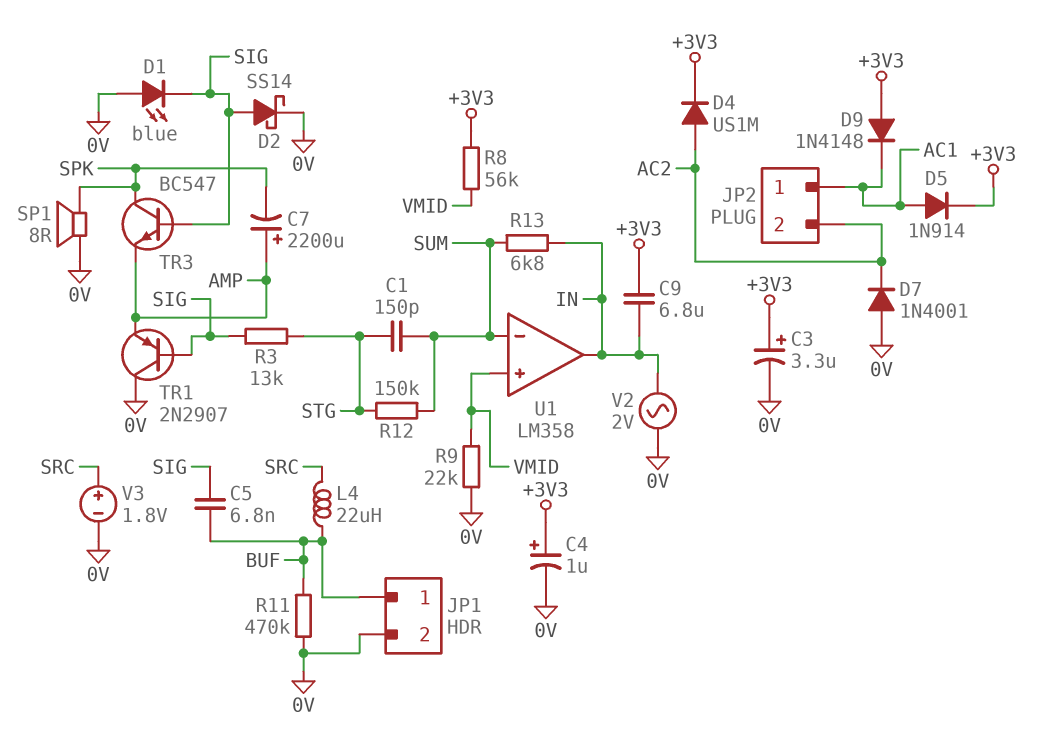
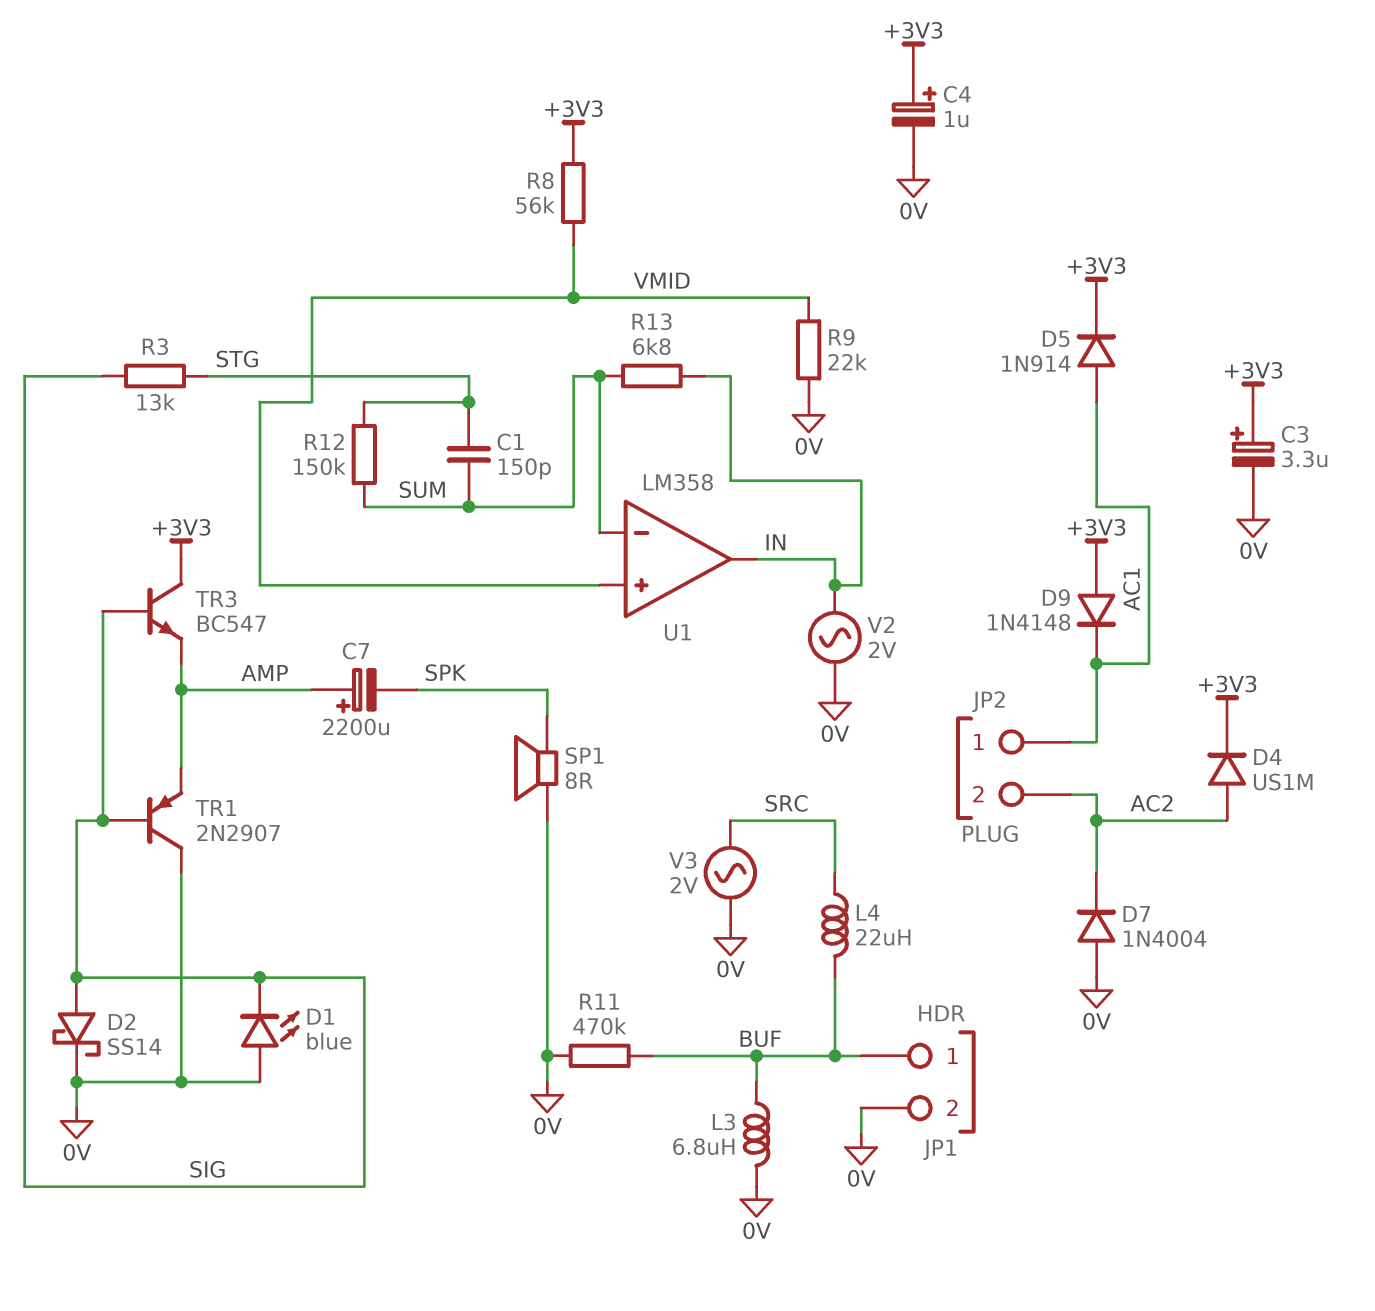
C5: 6.8nF (BUF, SIG) -> none
C9: 6.8uF (+3V3, IN) -> none
D7: diode 1N4001 (A 0V, K AC2) -> diode 1N4004 (A 0V, K AC2)
L3: none -> 6.8uH (0V, BUF)
TR3: NPN BC547 (B SIG, C SPK, E AMP) -> NPN BC547 (B SIG, C +3V3, E AMP)
V3: 1.8V (plus SRC, minus 0V) -> AC 2V (0V, SRC)

